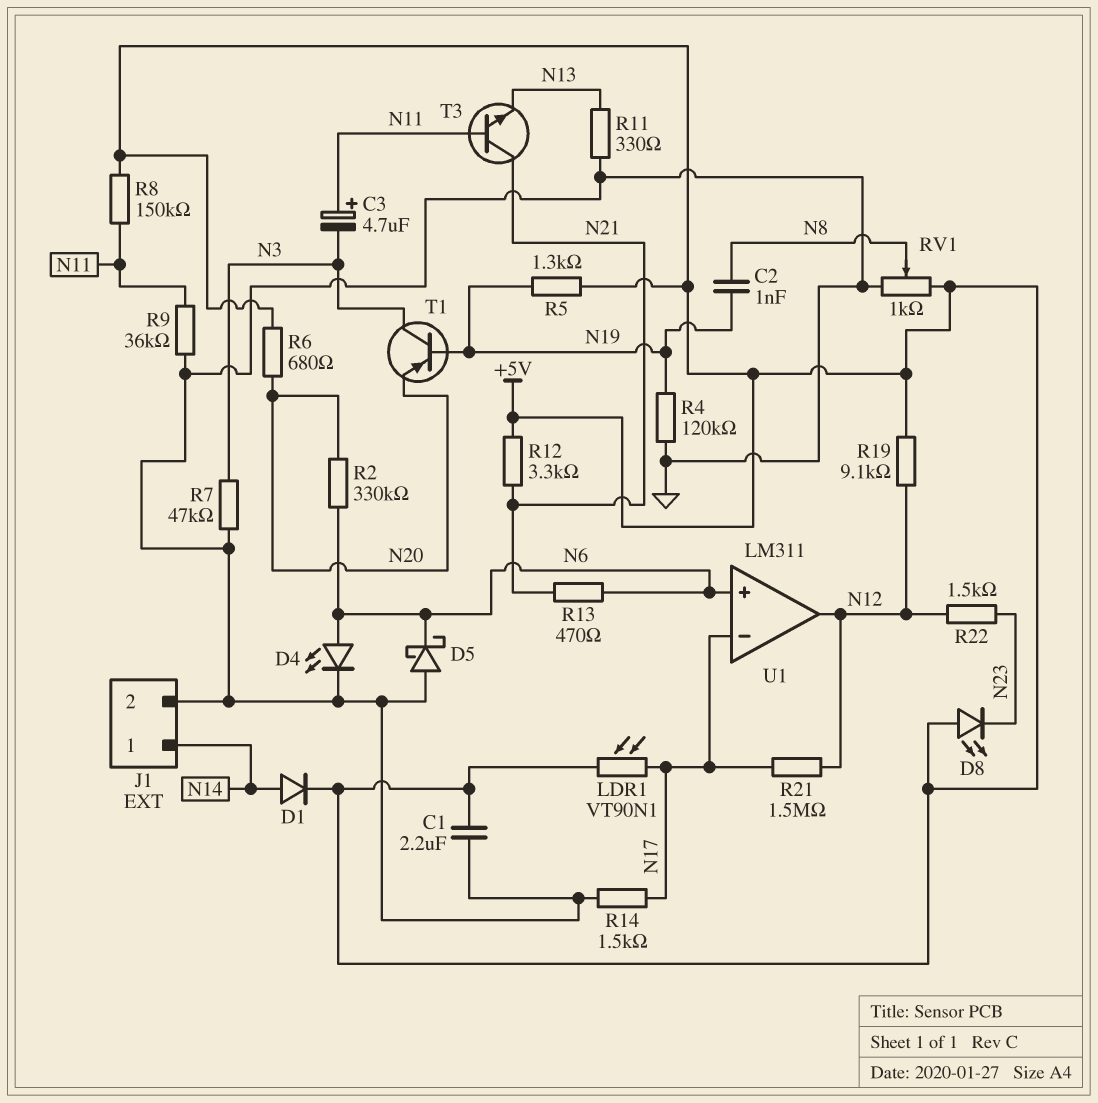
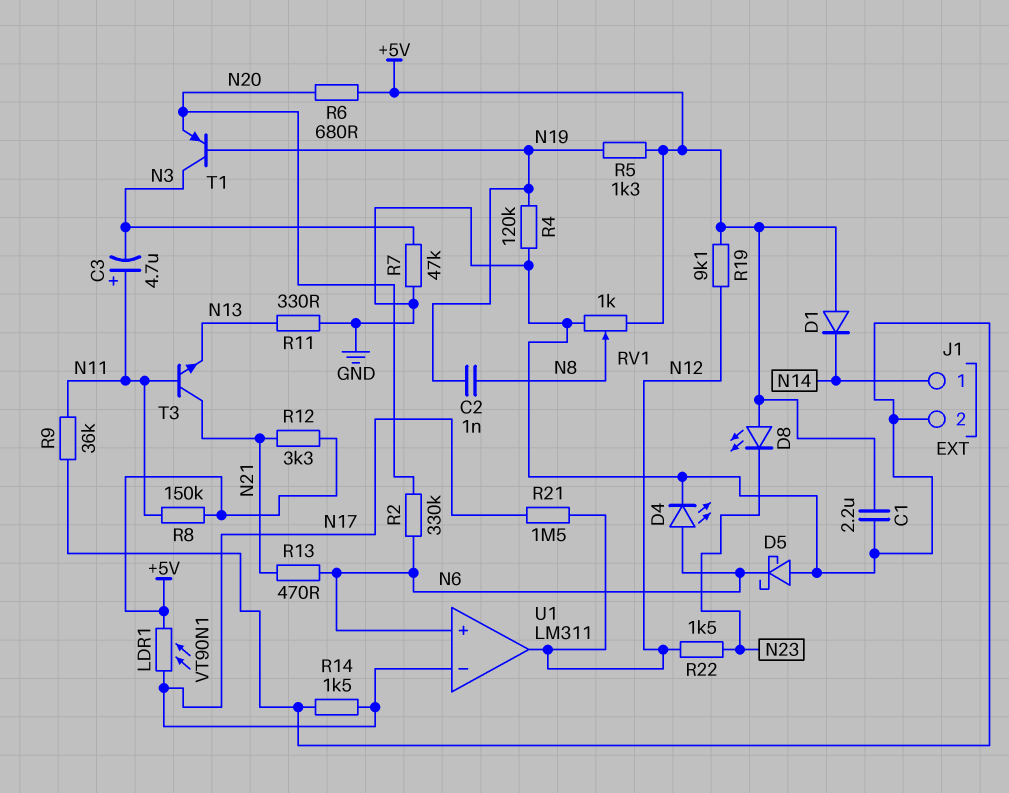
D1: diode (A N14, K +5V) -> diode (A +5V, K N14)

